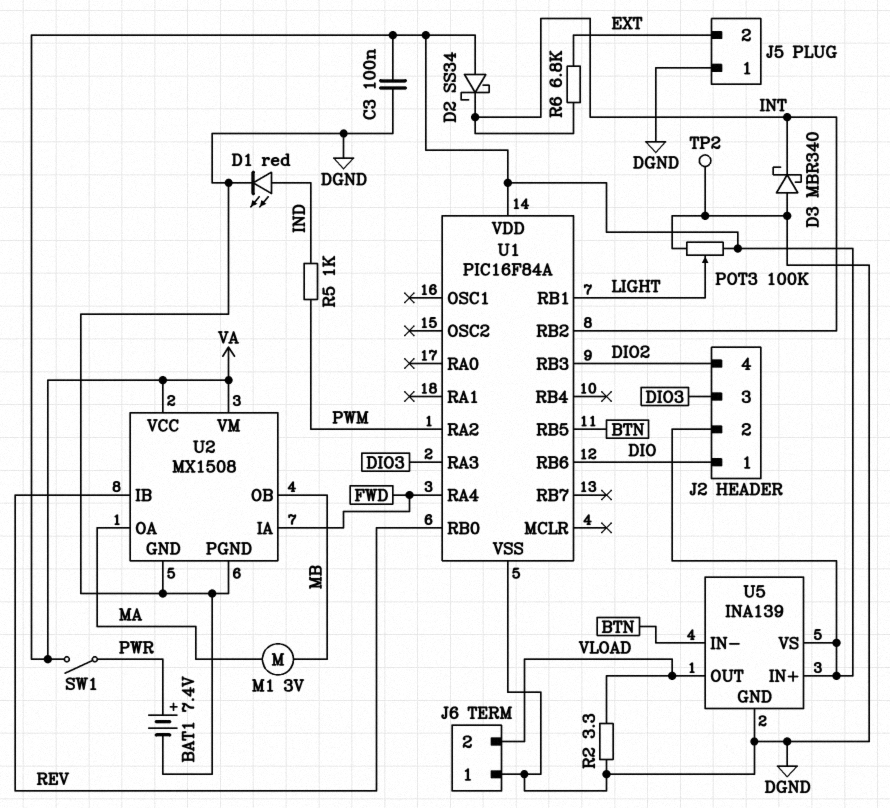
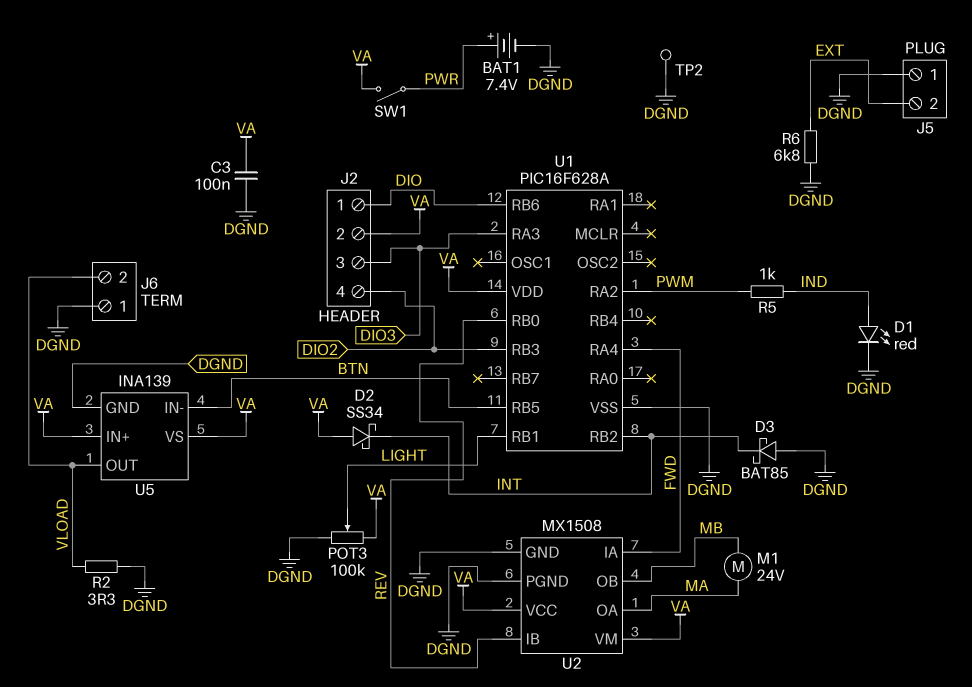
D3: schottky MBR340 (A DGND, K INT) -> schottky BAT85 (A DGND, K INT)
M1: motor 3V (MA, MB) -> motor 24V (MA, MB)
R6: 6.8k (EXT, INT) -> 6.8k (DGND, EXT)
U1: PIC16F84A -> PIC16F628A

